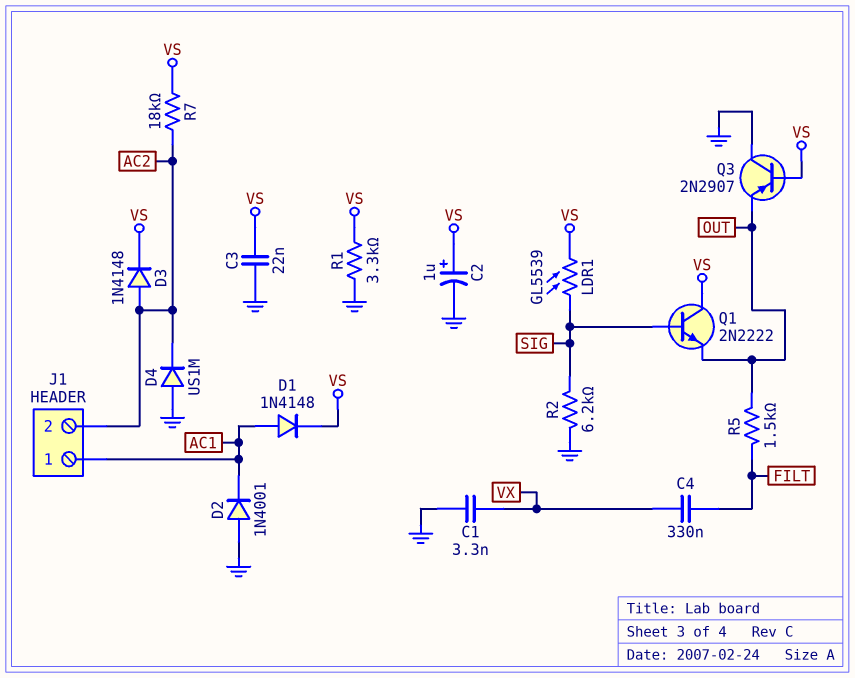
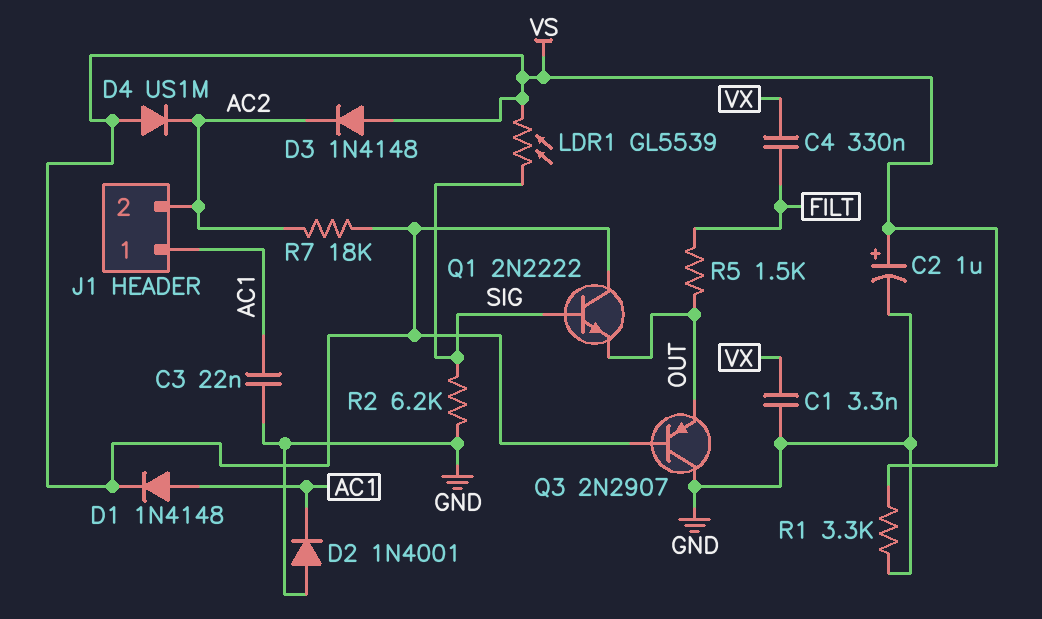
C3: 22nF (GND, VS) -> 22nF (AC1, GND)
D3: diode 1N4148 (A AC2, K VS) -> diode 1N4148 (A VS, K AC2)
D4: diode US1M (A GND, K AC2) -> diode US1M (A VS, K AC2)

